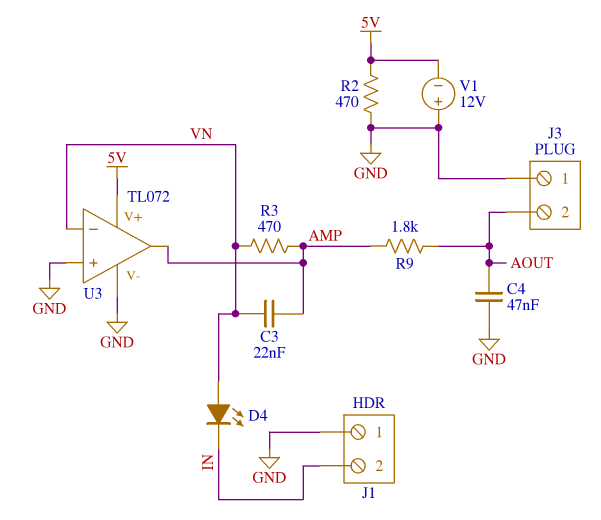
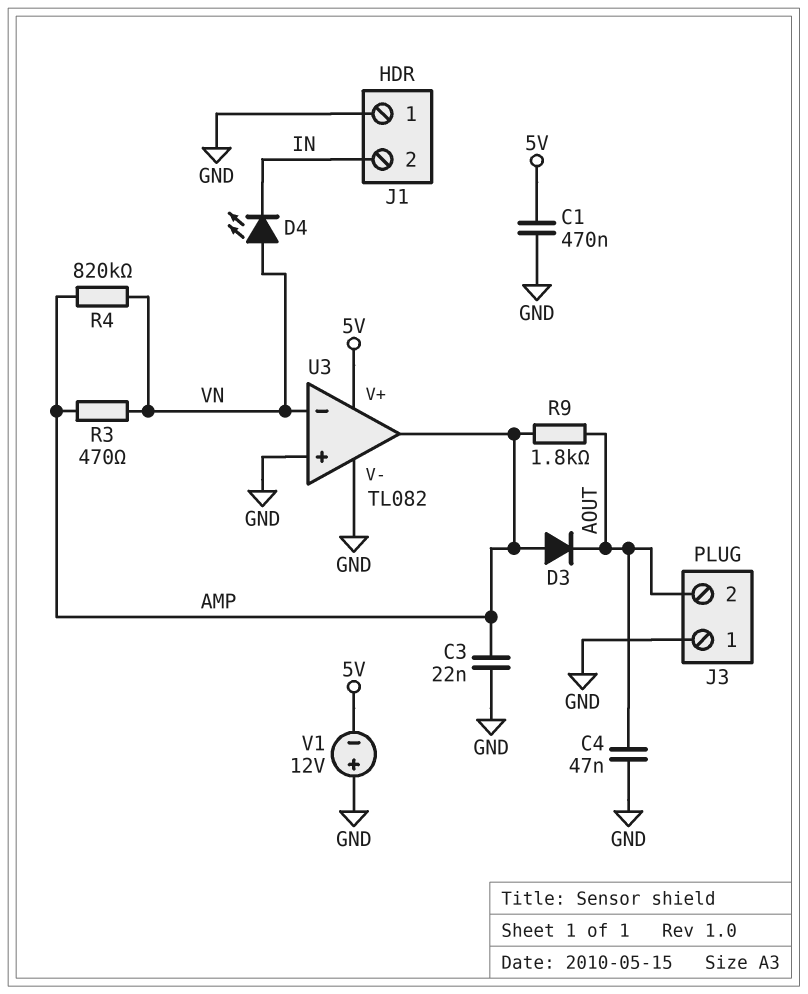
C1: none -> 470nF (5V, GND)
C3: 22nF (AMP, VN) -> 22nF (AMP, GND)
D3: none -> diode (A AMP, K AOUT)
R2: 470 (5V, GND) -> none
R4: none -> 820k (AMP, VN)
U3: TL072 -> TL082

